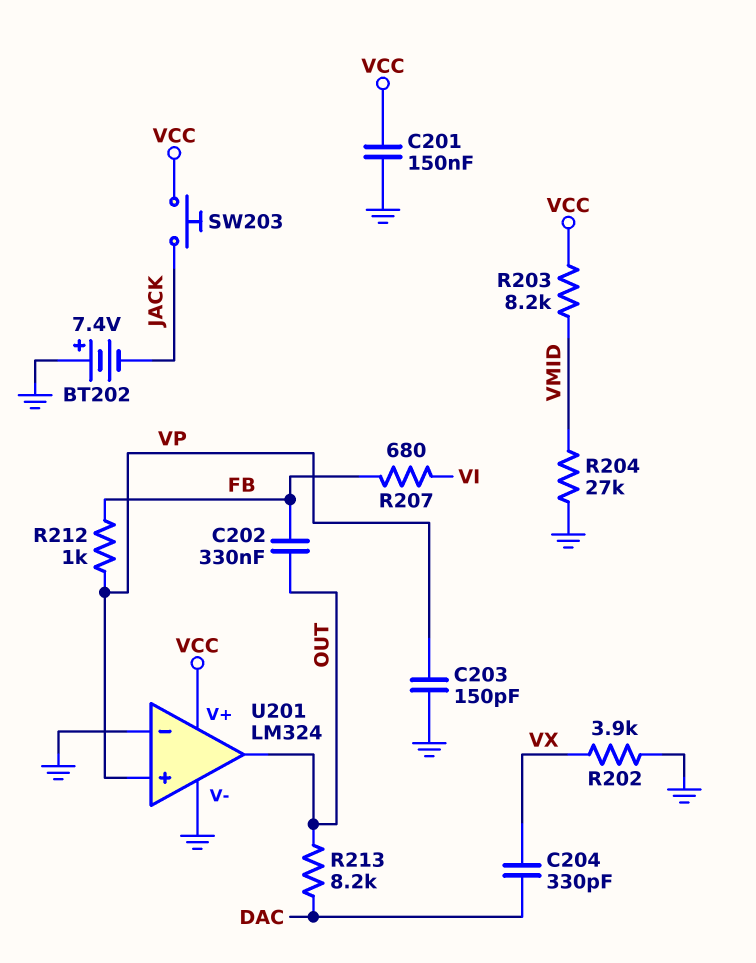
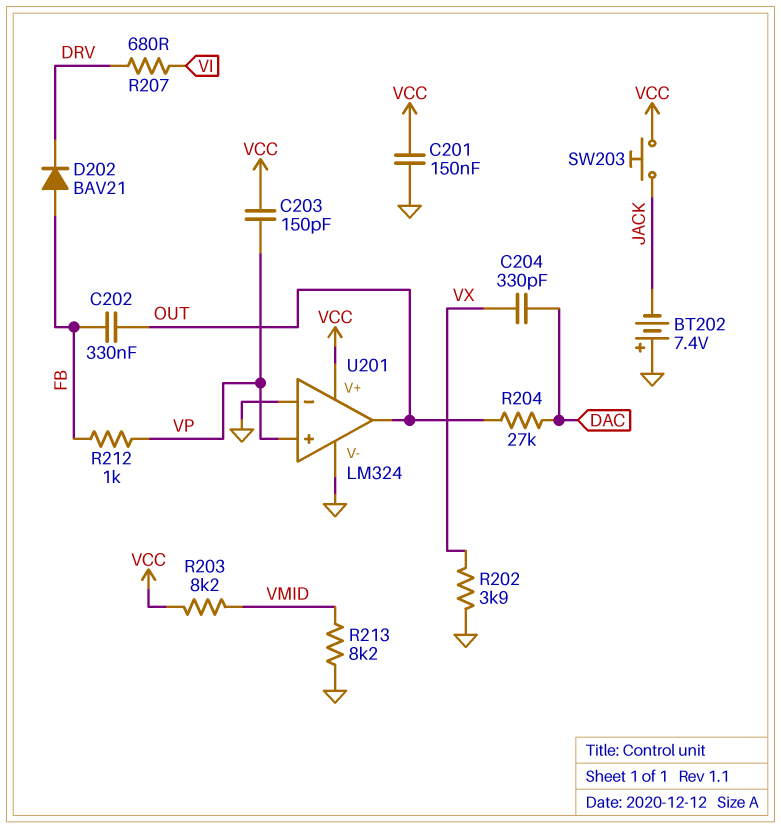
C203: 150pF (GND, VP) -> 150pF (VCC, VP)
D202: none -> diode BAV21 (A FB, K DRV)
R204: 27k (GND, VMID) -> 27k (DAC, OUT)
R207: 680 (FB, VI) -> 680 (DRV, VI)
R213: 8.2k (DAC, OUT) -> 8.2k (GND, VMID)

